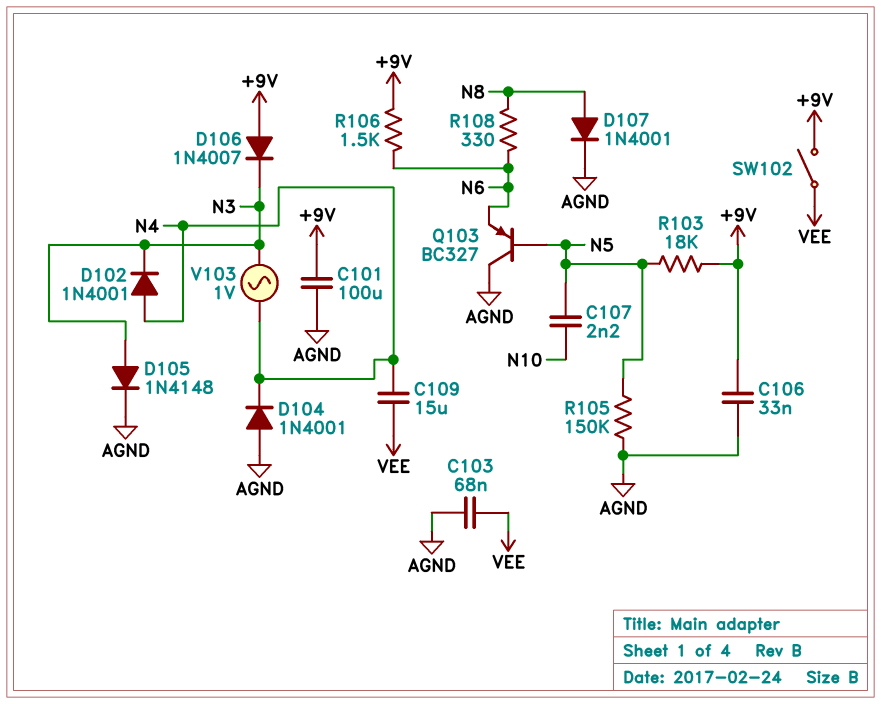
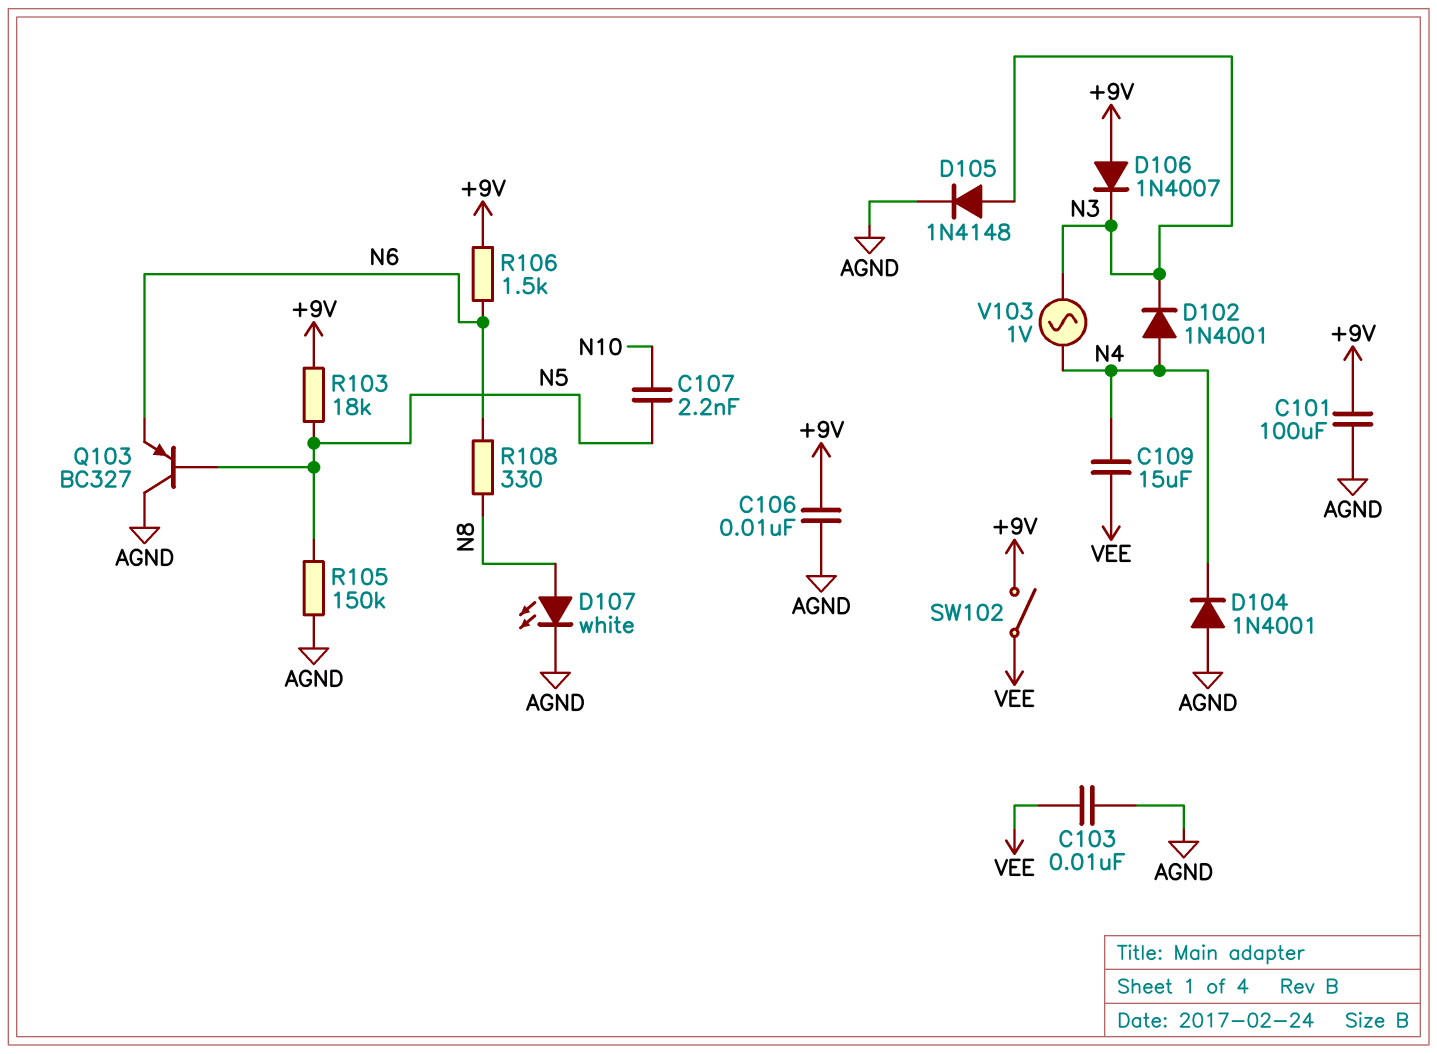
C103: 68nF (AGND, VEE) -> 10nF (AGND, VEE)
C106: 33nF (+9V, AGND) -> 10nF (+9V, AGND)
D107: diode 1N4001 (A N8, K AGND) -> LED white (A N8, K AGND)

